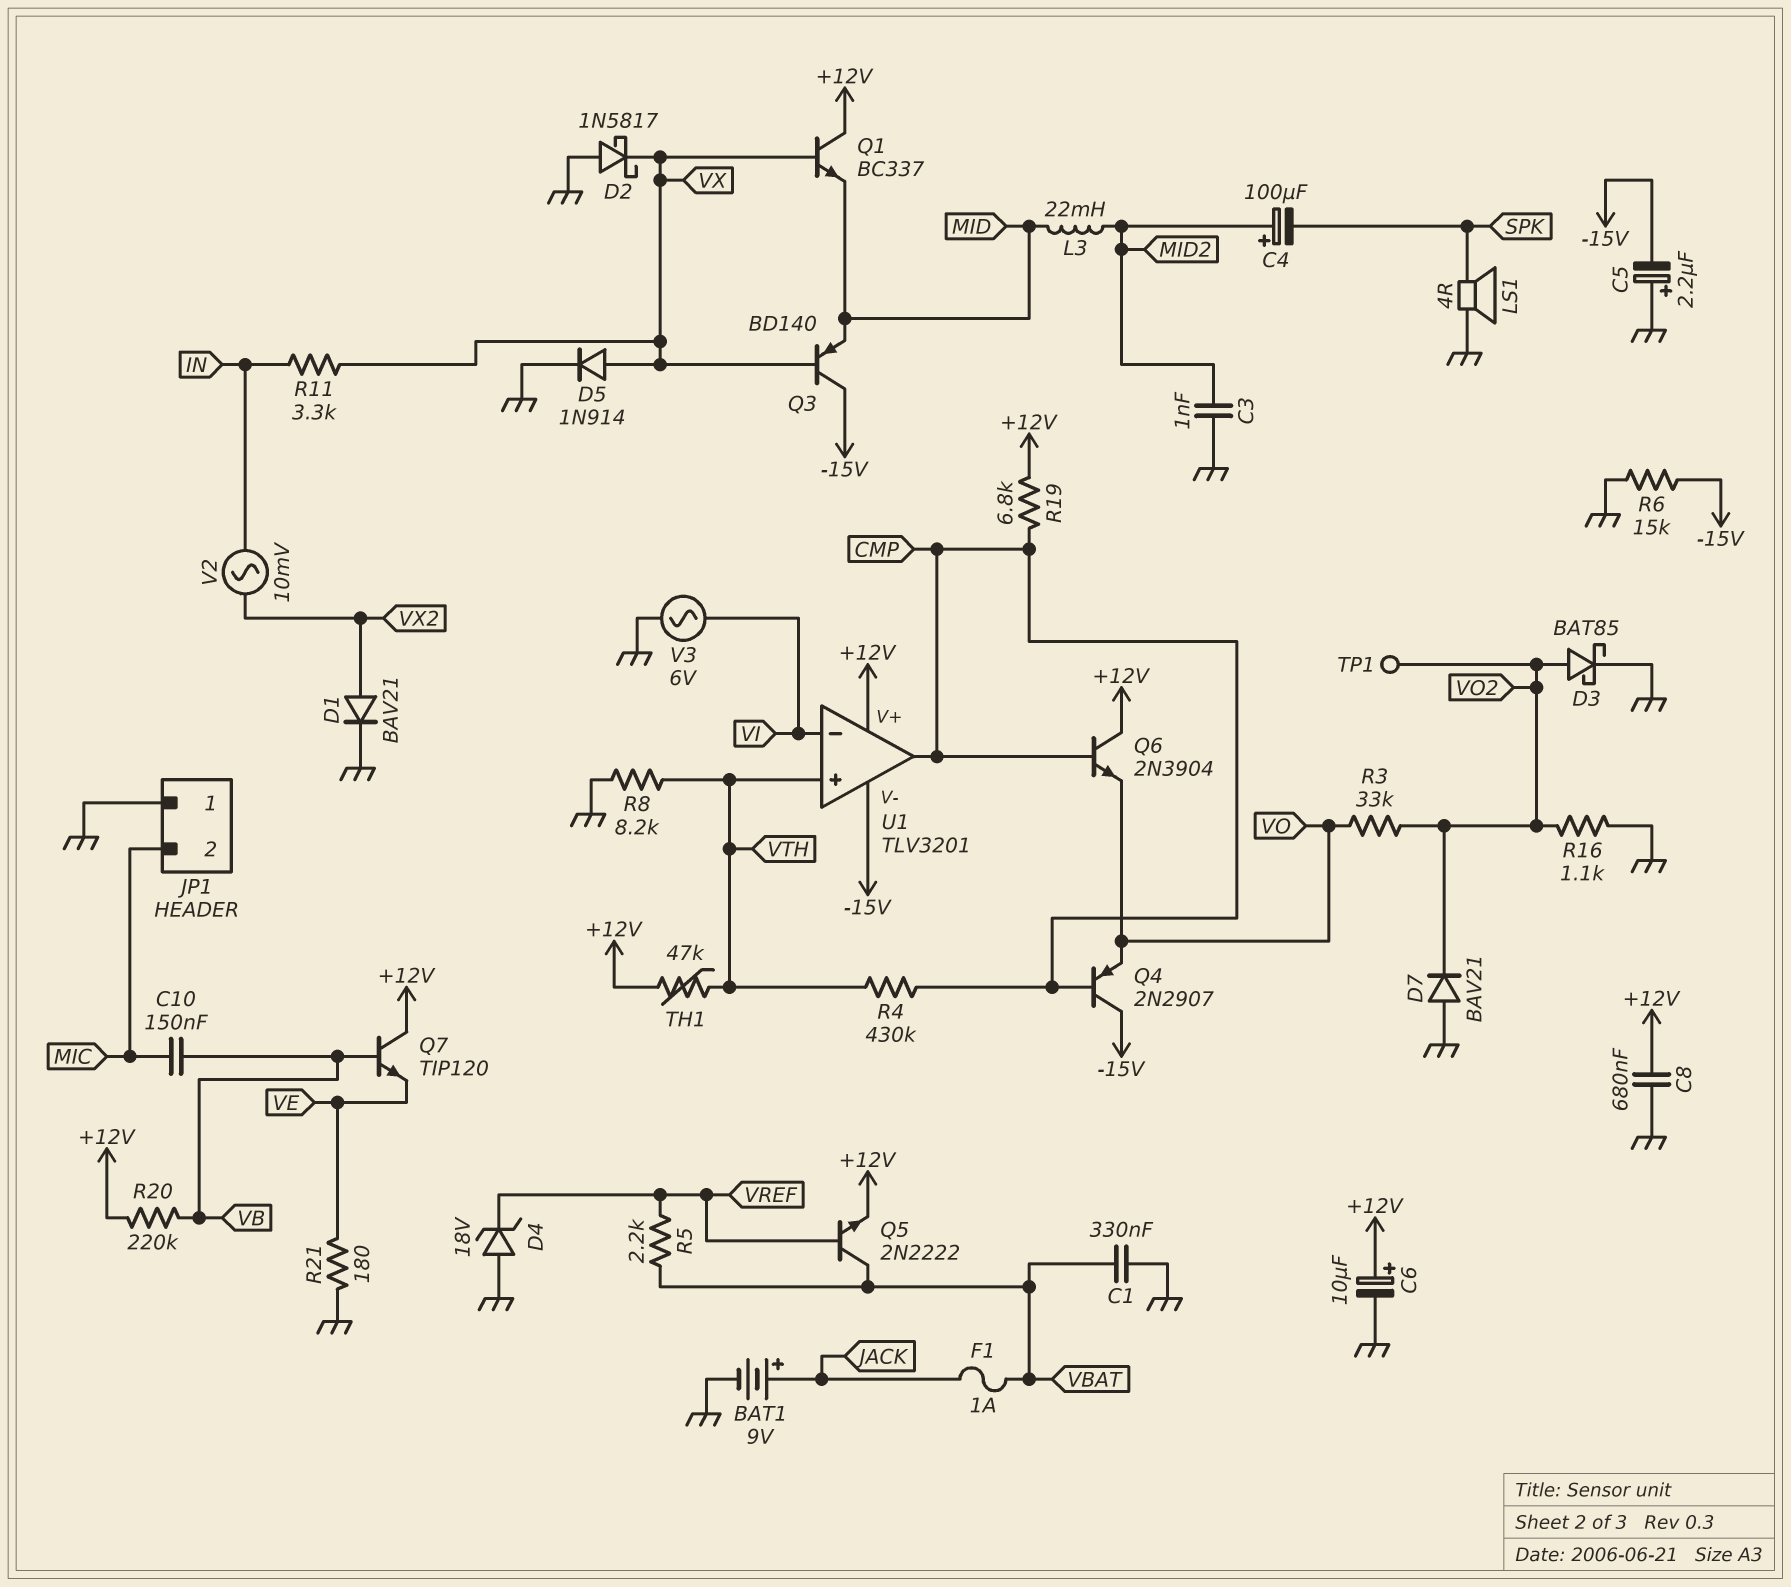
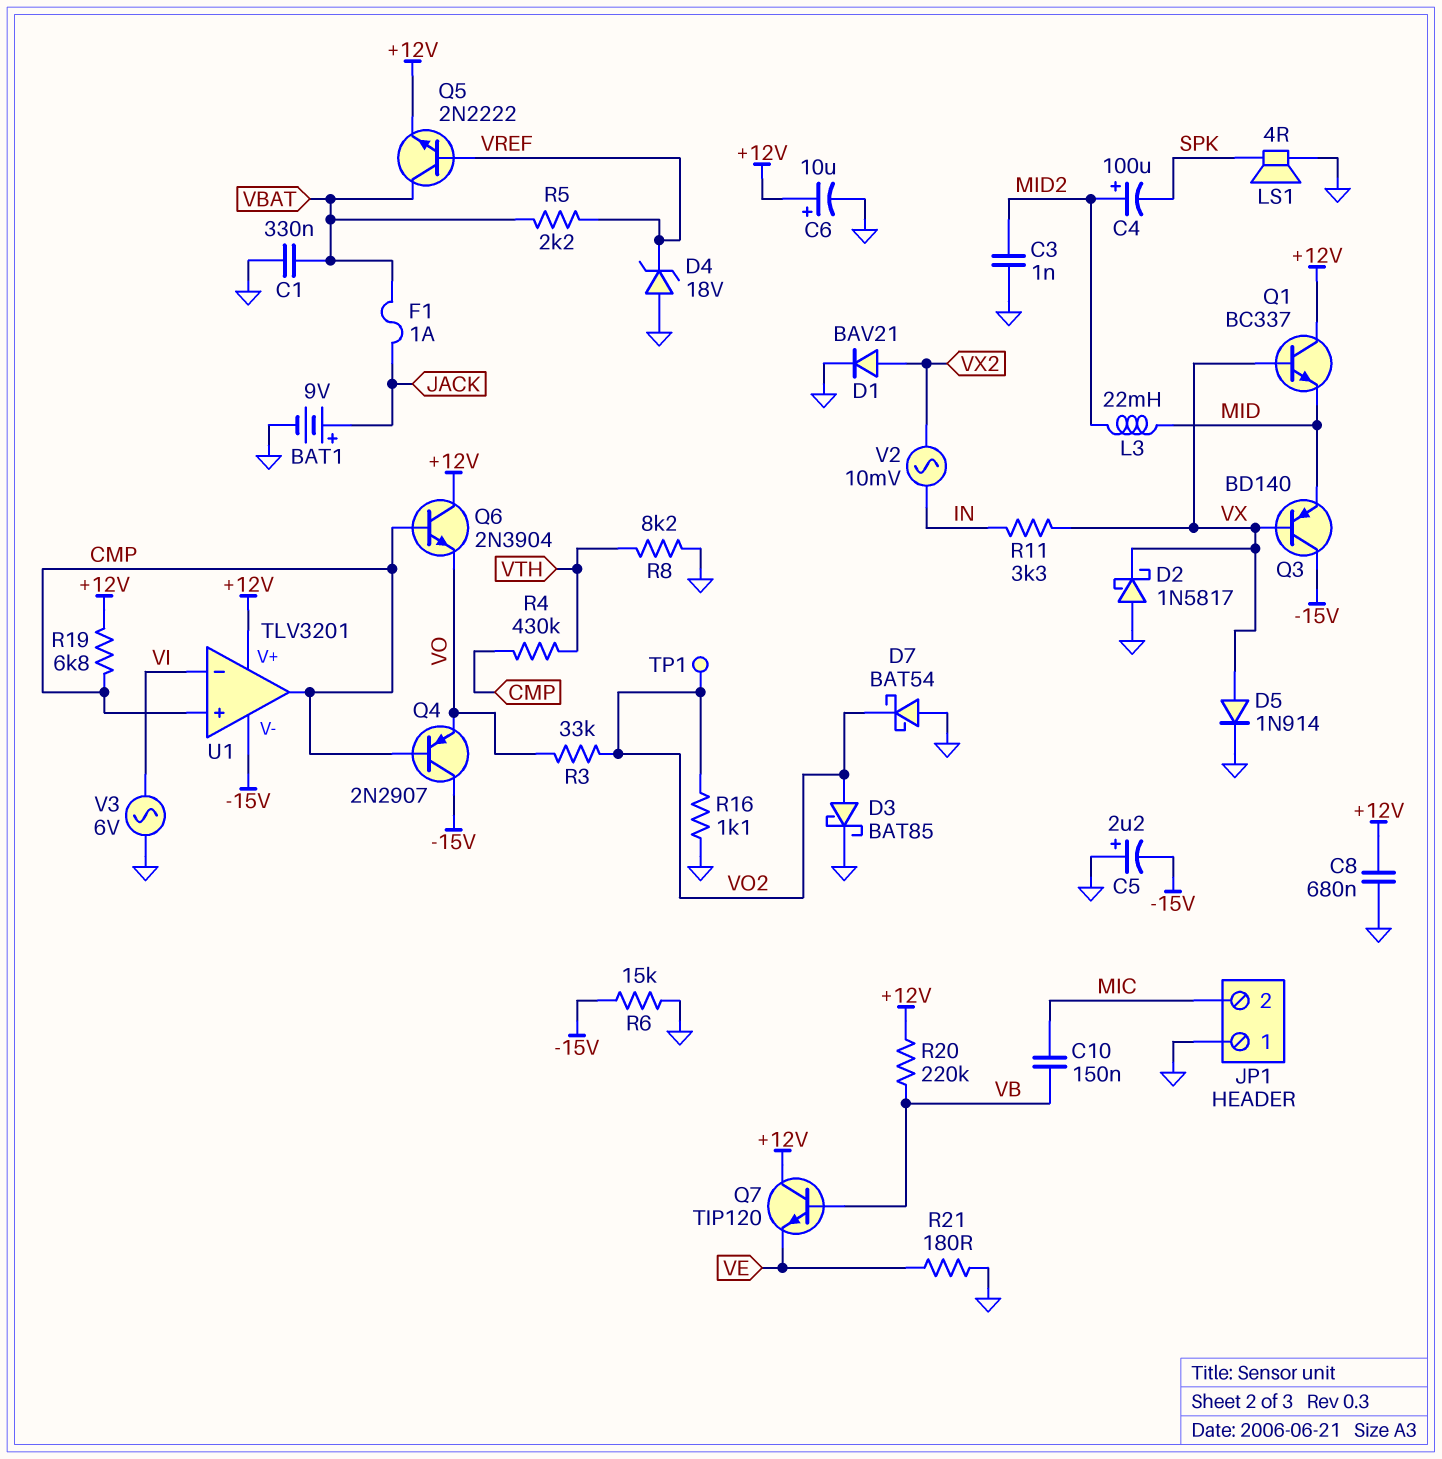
D7: diode BAV21 (A GND, K VO2) -> schottky BAT54 (A GND, K VO2)
TH1: 47k (+12V, VTH) -> none
U1 pin in+: VTH -> CMP

